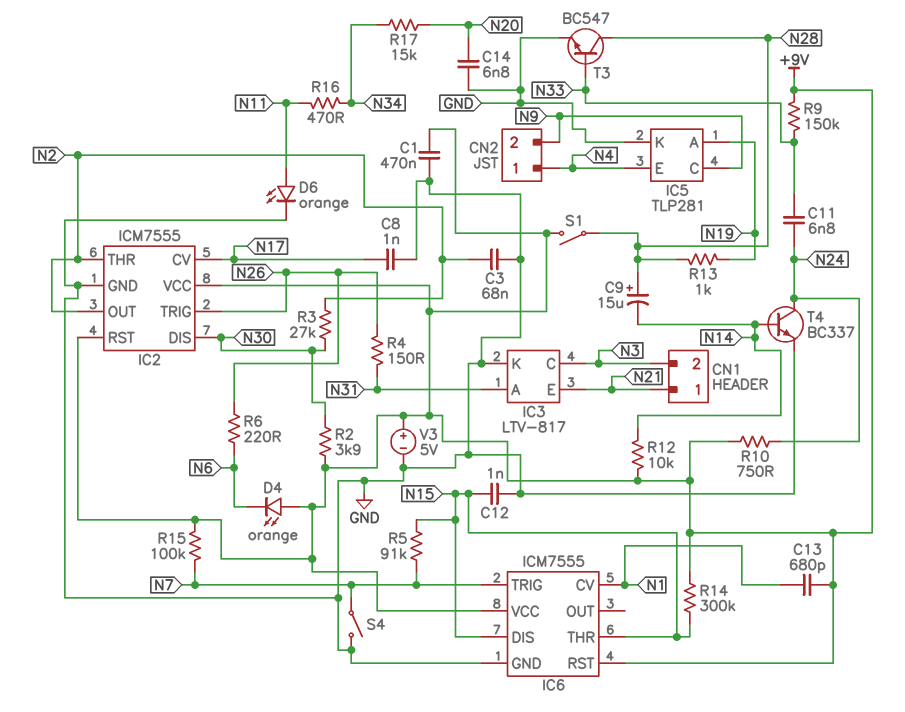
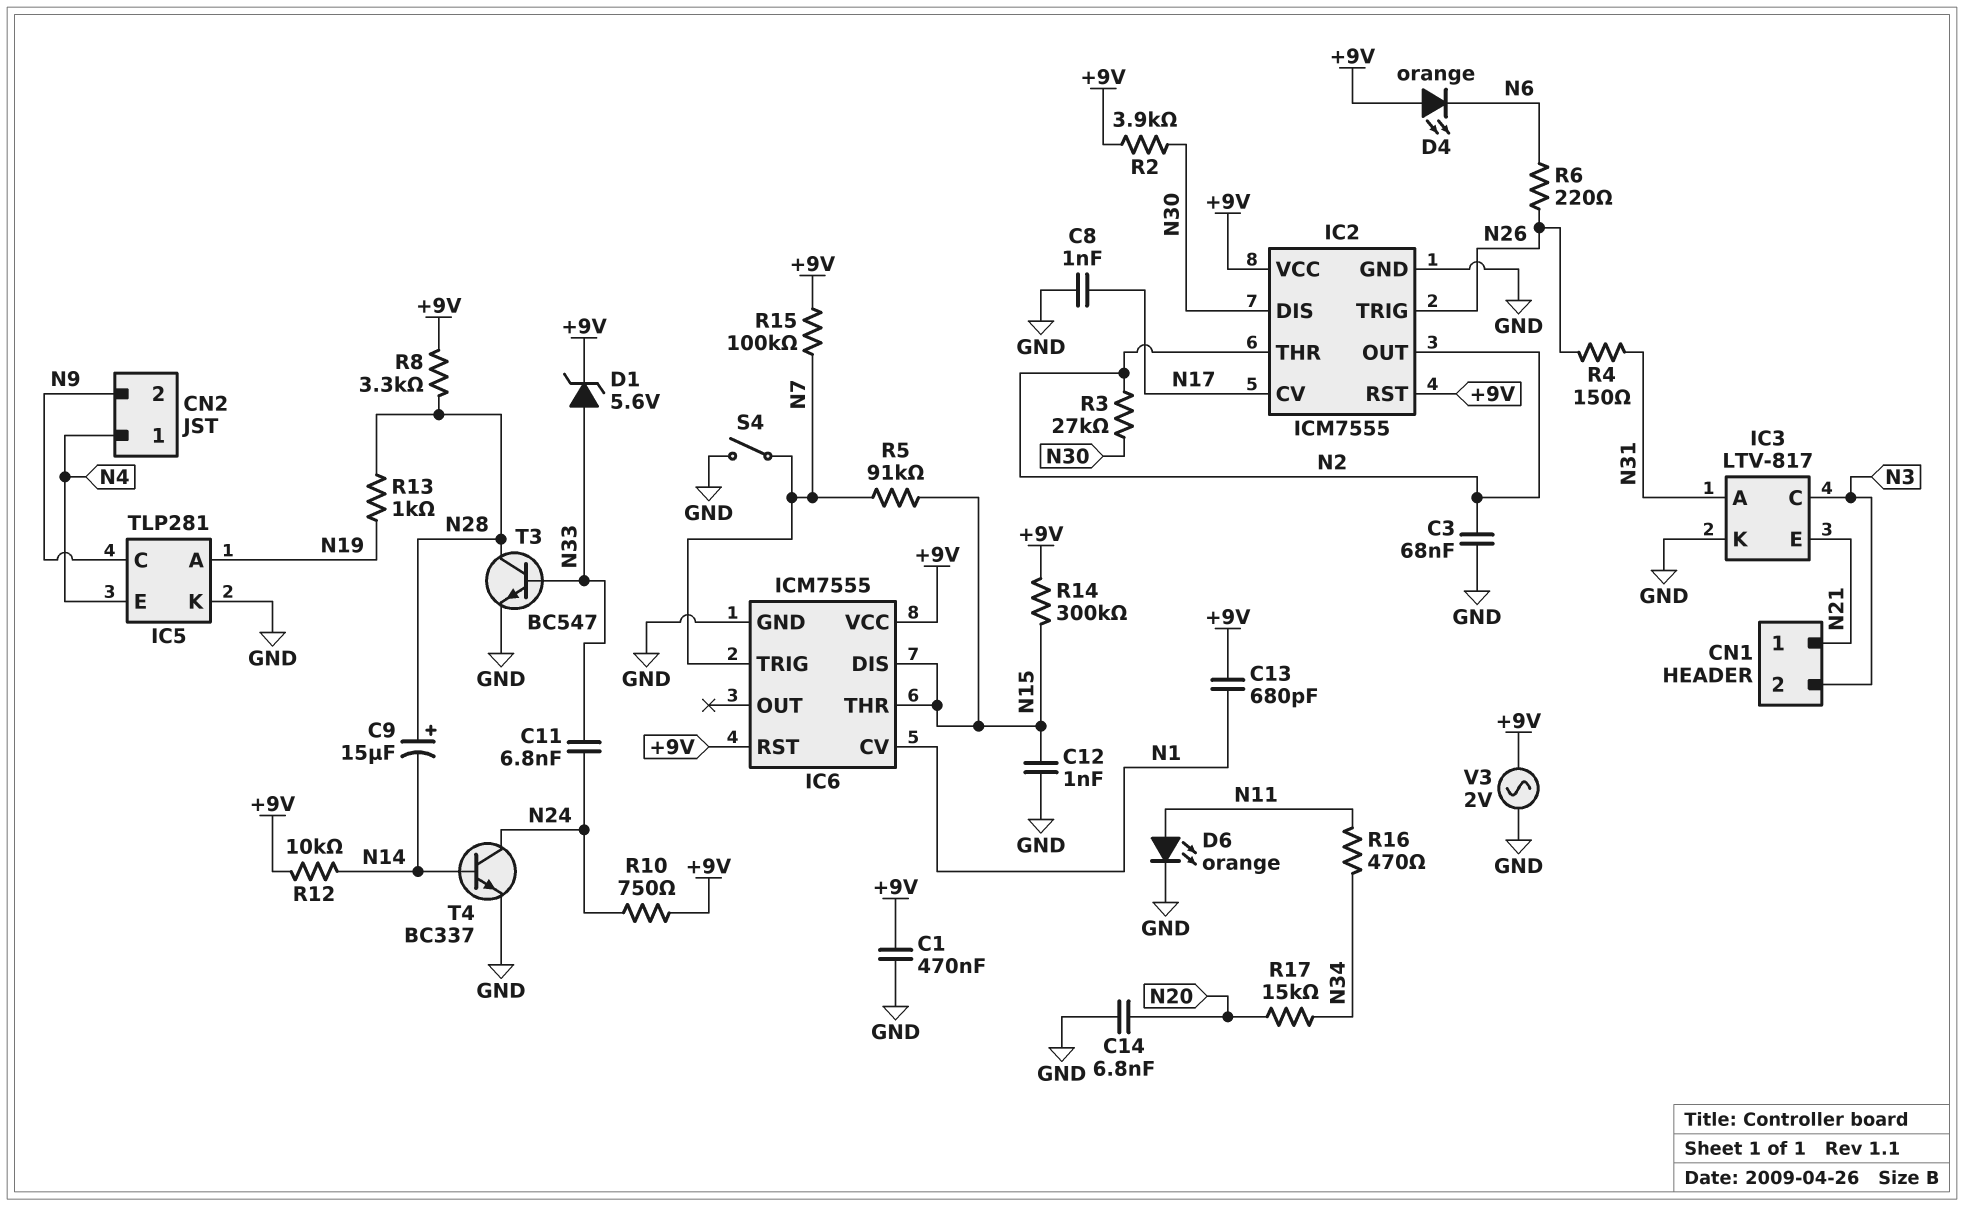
D1: none -> zener 5.6V (A N33, K +9V)
R8: none -> 3.3k (+9V, N28)
R9: 150k (+9V, N33) -> none
S1: switch (+9V, N28) -> none
V3: 5V (plus +9V, minus GND) -> AC 2V (+9V, GND)

